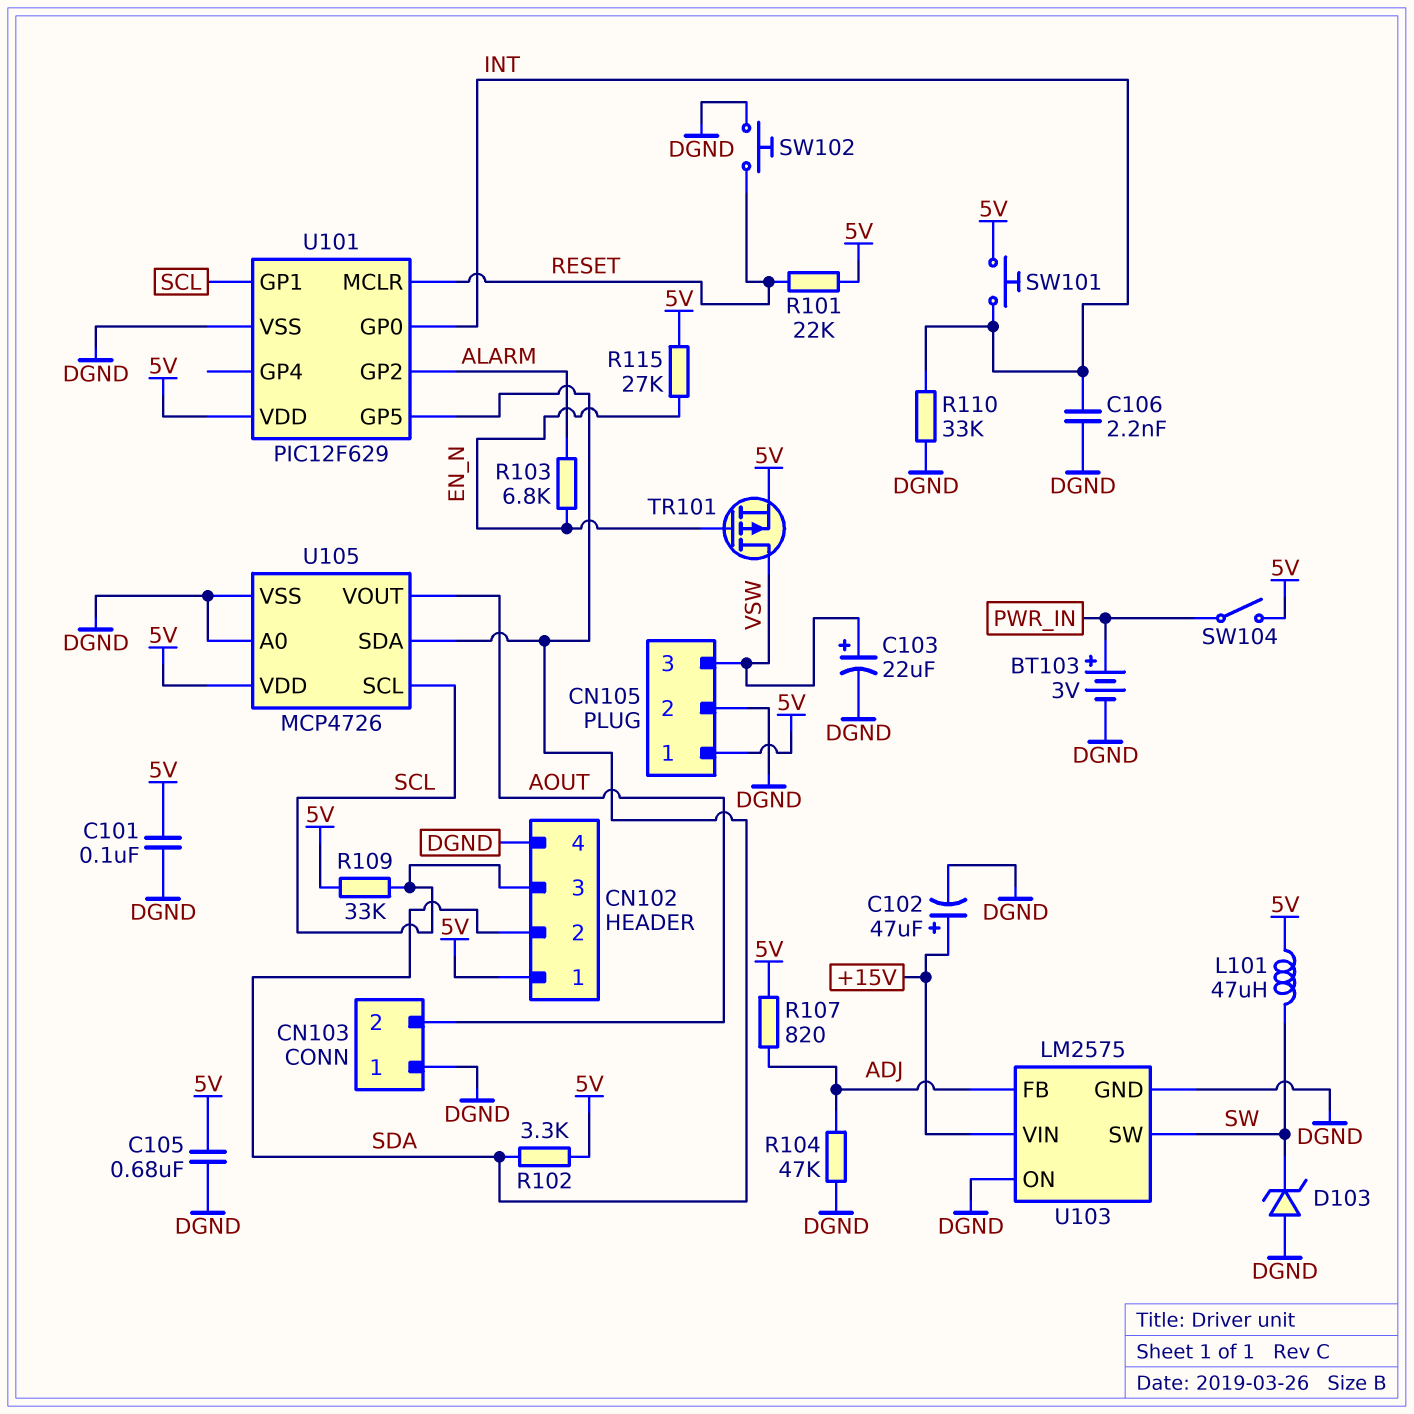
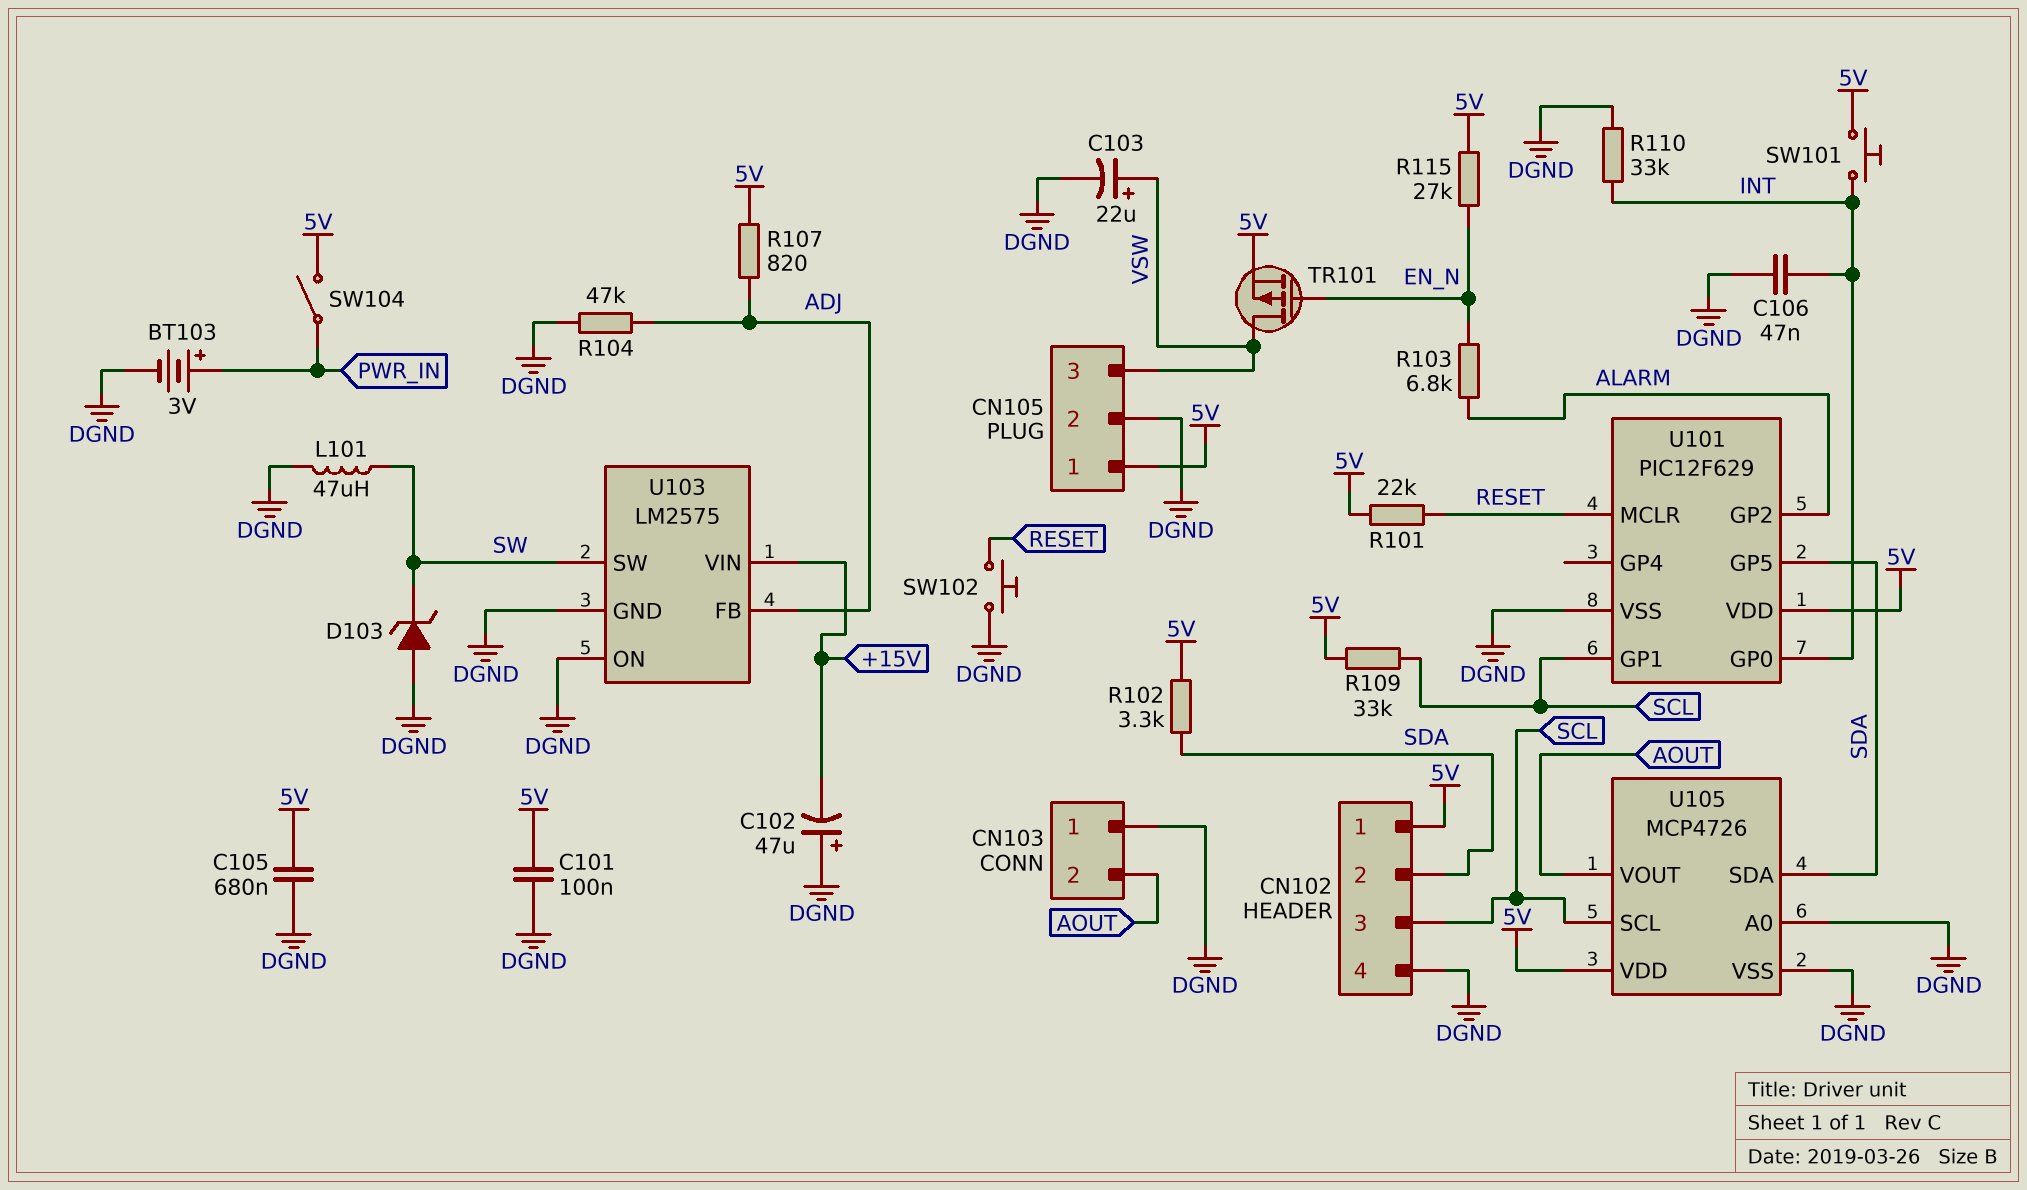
C102: 47uF (plus +15V, minus DGND) -> 47uF (plus DGND, minus +15V)
C106: 2.2nF (DGND, INT) -> 47nF (DGND, INT)
L101: 47uH (5V, SW) -> 47uH (DGND, SW)

